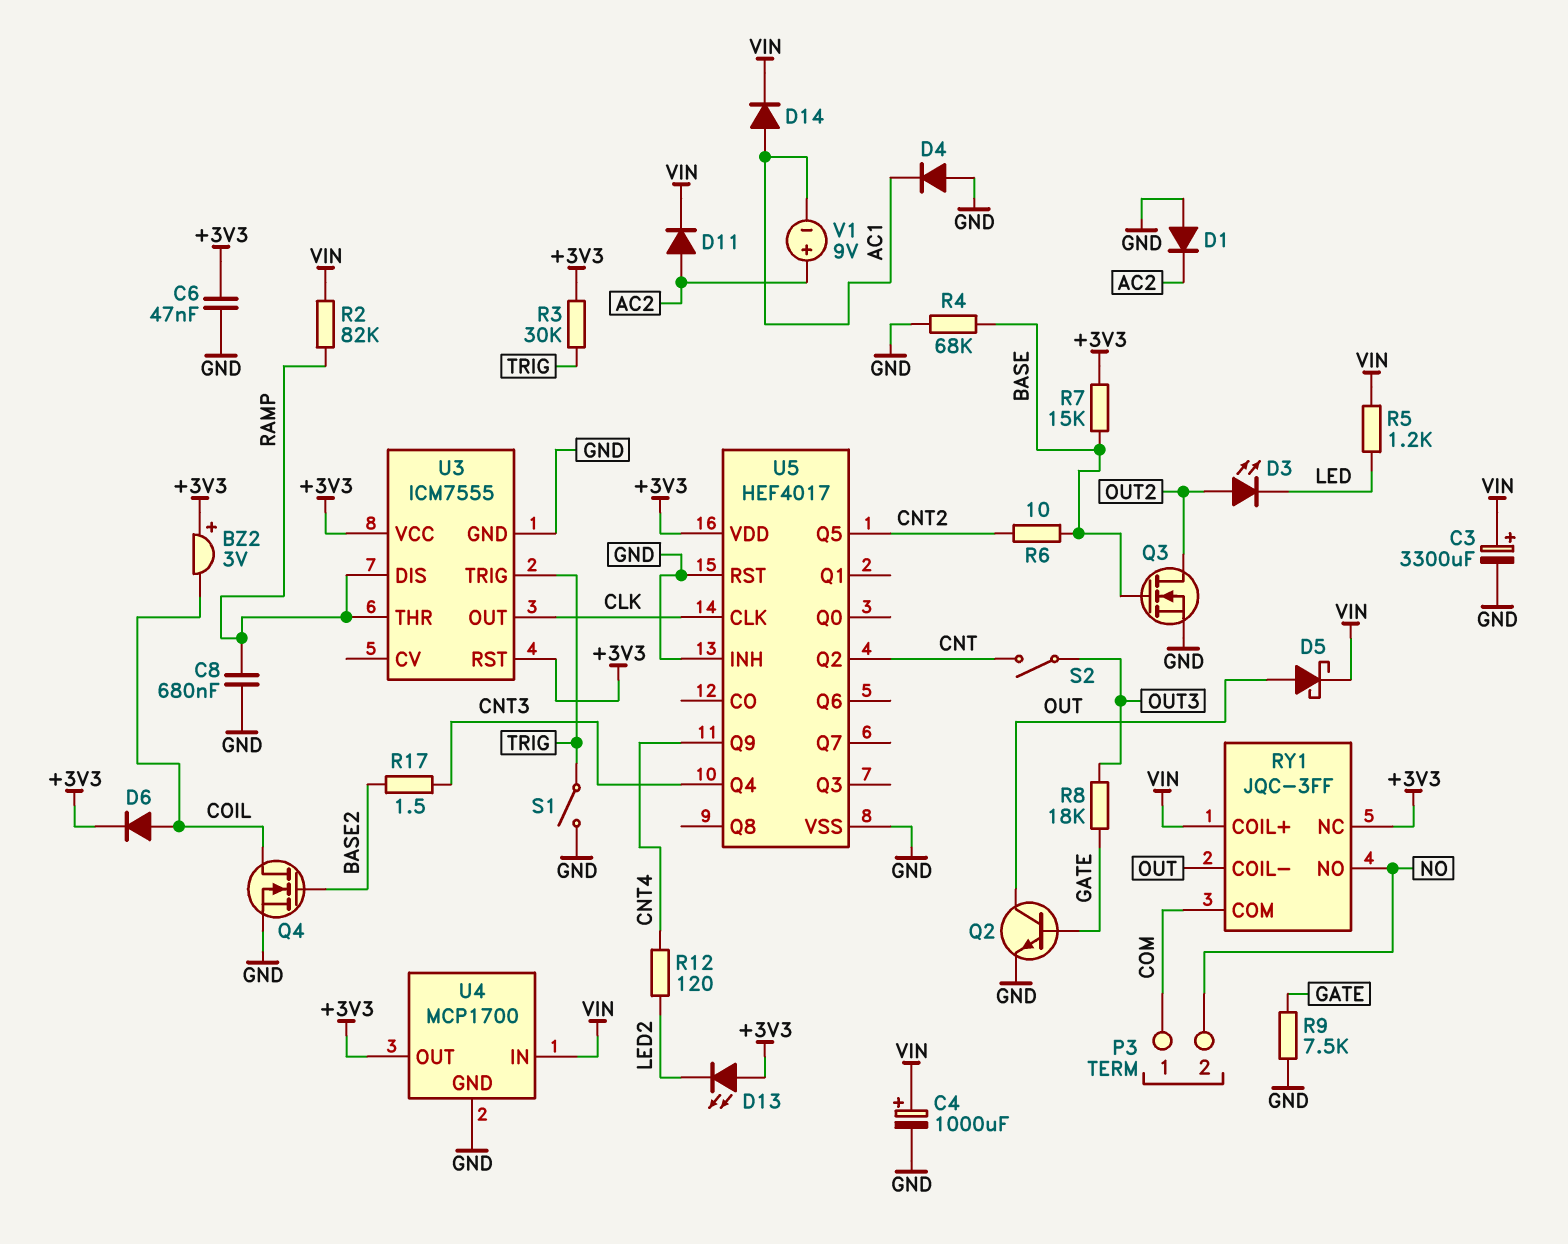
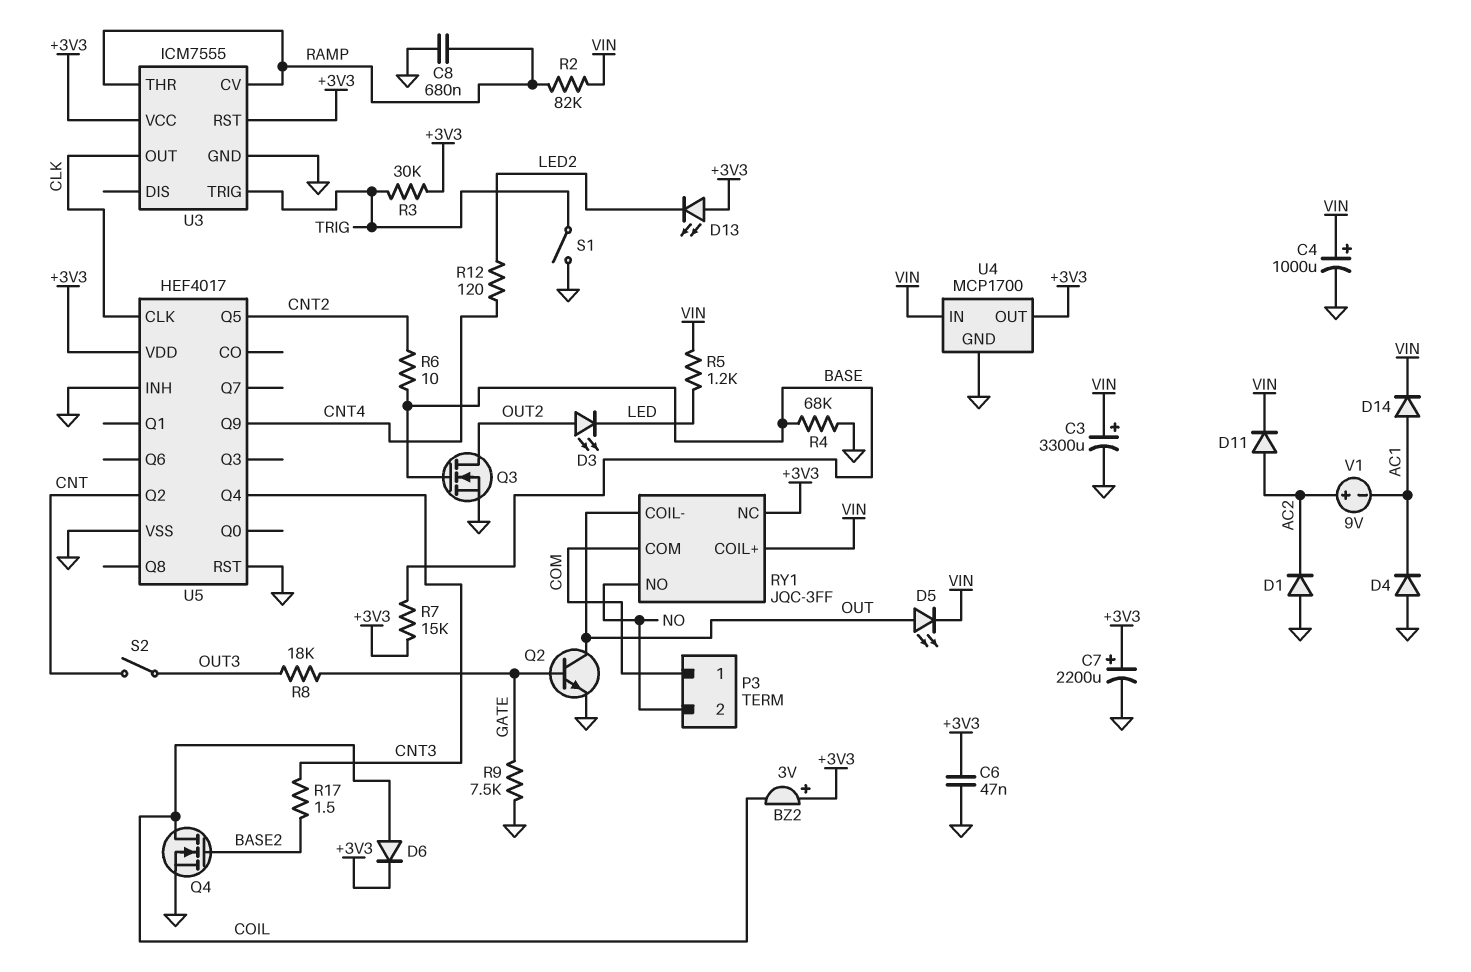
C7: none -> 2200uF (plus +3V3, minus GND)
D5: schottky (A OUT, K VIN) -> LED (A OUT, K VIN)
U3 pin CV: none -> RAMP
U3 pin DIS: RAMP -> none

